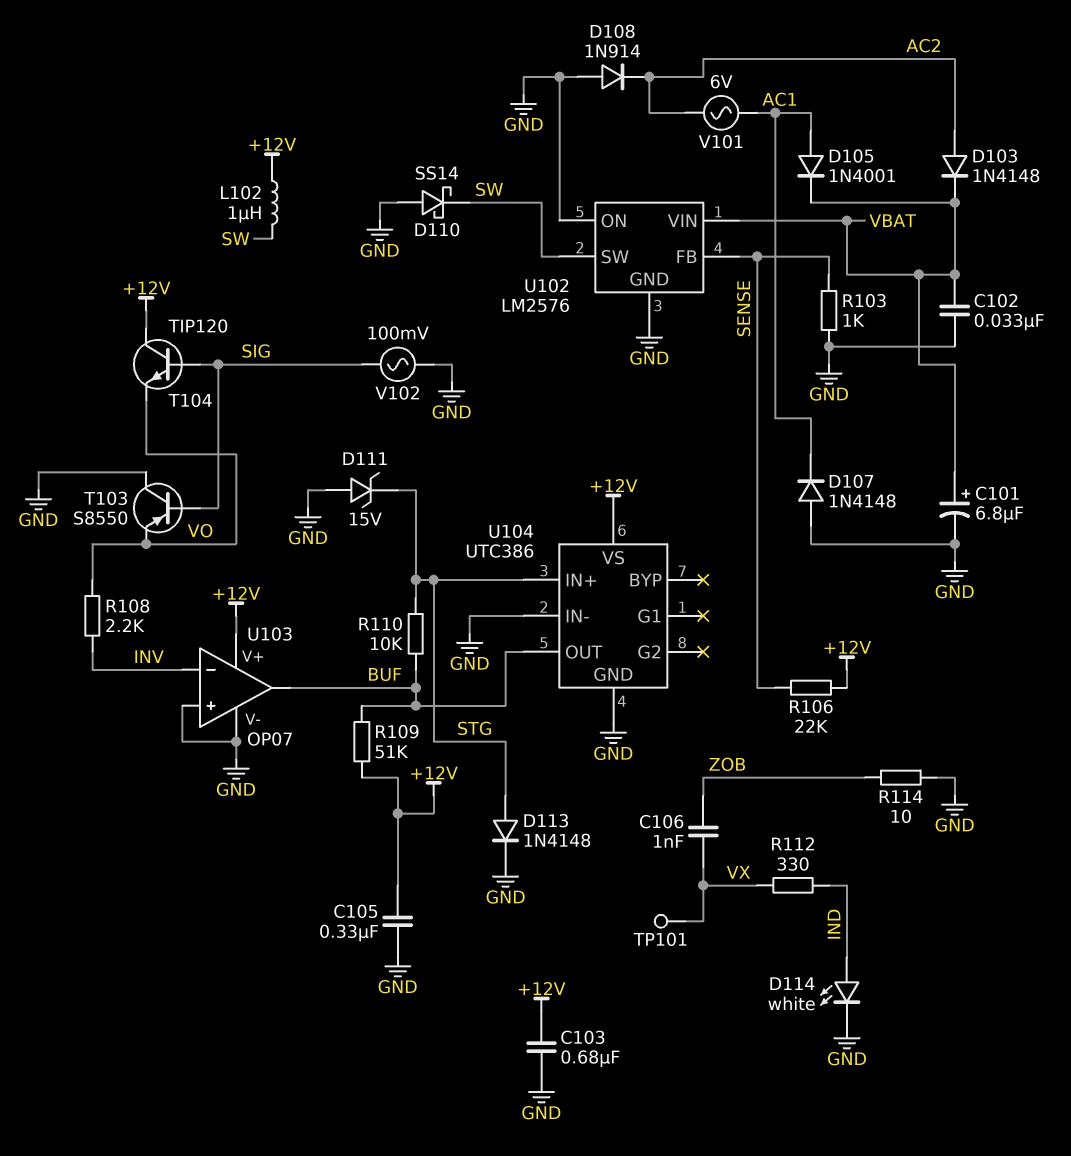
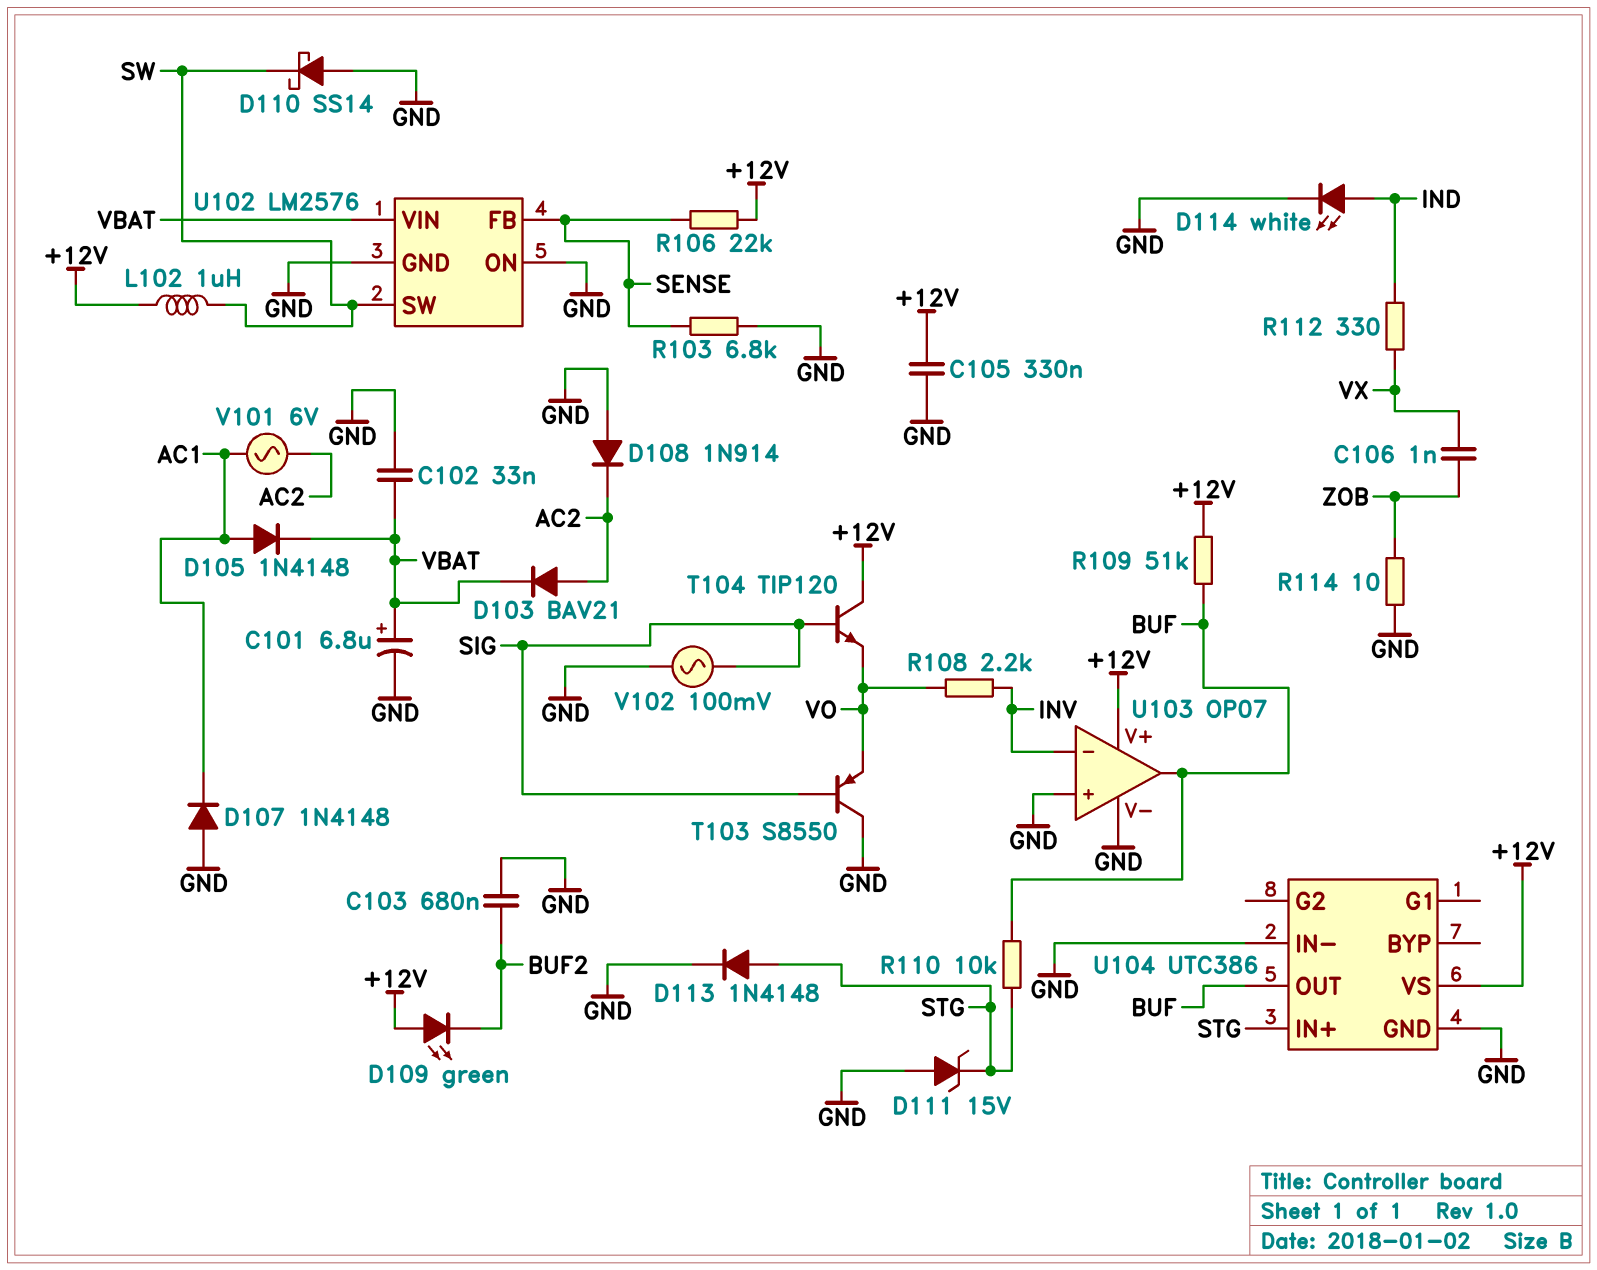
C103: 680nF (+12V, GND) -> 680nF (BUF2, GND)
D103: diode 1N4148 (A AC2, K VBAT) -> diode BAV21 (A AC2, K VBAT)
D105: diode 1N4001 (A AC1, K VBAT) -> diode 1N4148 (A AC1, K VBAT)
D109: none -> LED green (A +12V, K BUF2)
R103: 1k (GND, SENSE) -> 6.8k (GND, SENSE)
TP101: test point (VX) -> none

